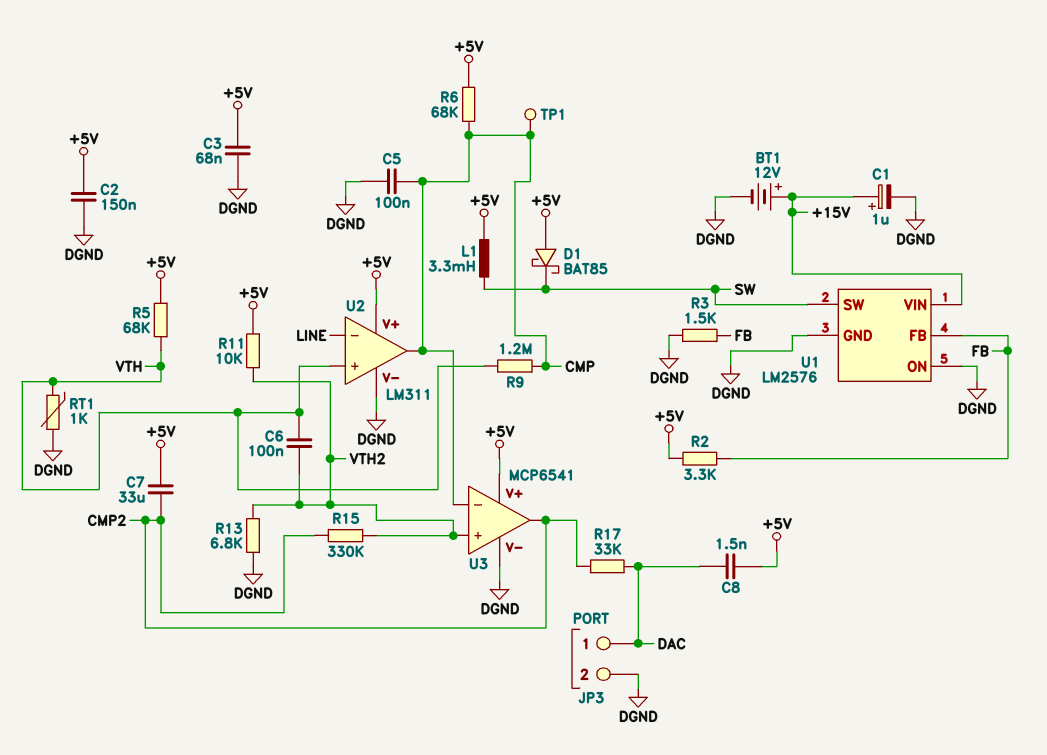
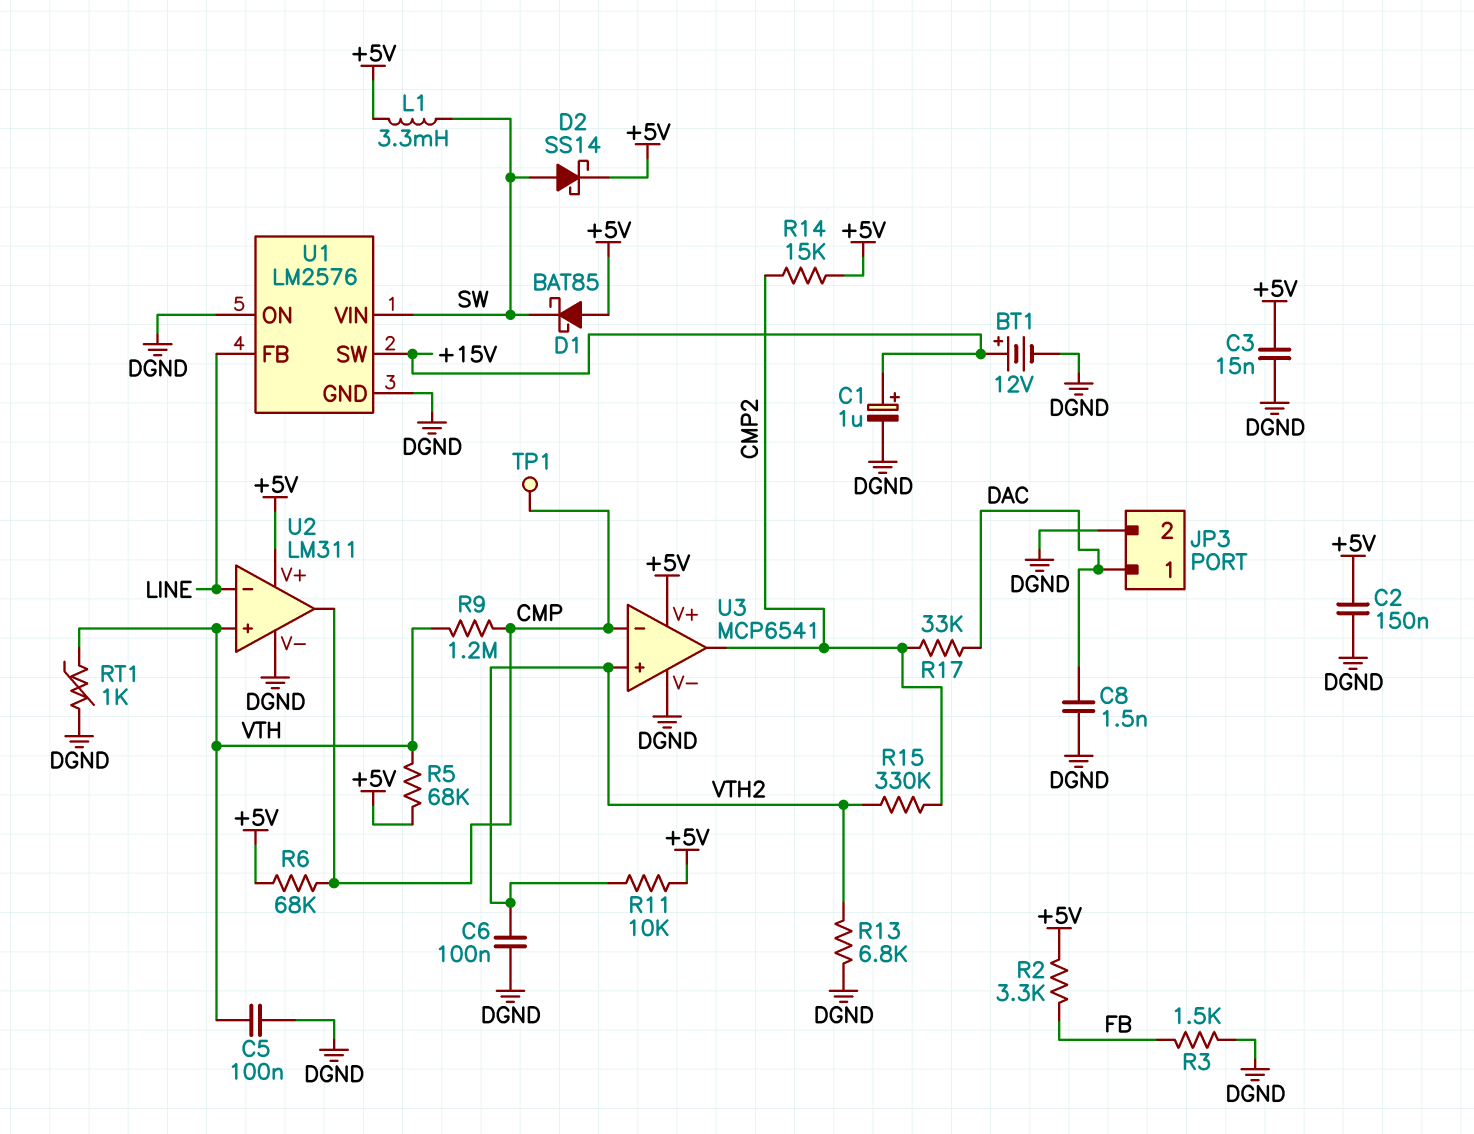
C3: 68nF (+5V, DGND) -> 15nF (+5V, DGND)
C5: 100nF (CMP, DGND) -> 100nF (DGND, VTH)
C6: 100nF (VTH, VTH2) -> 100nF (DGND, VTH2)
C7: 33uF (+5V, CMP2) -> none
C8: 1.5nF (+5V, DAC) -> 1.5nF (DAC, DGND)
D2: none -> schottky SS14 (A SW, K +5V)
R14: none -> 15k (+5V, CMP2)
U1 pin FB: FB -> LINE
U1 pin SW: SW -> +15V
U1 pin VIN: +15V -> SW

